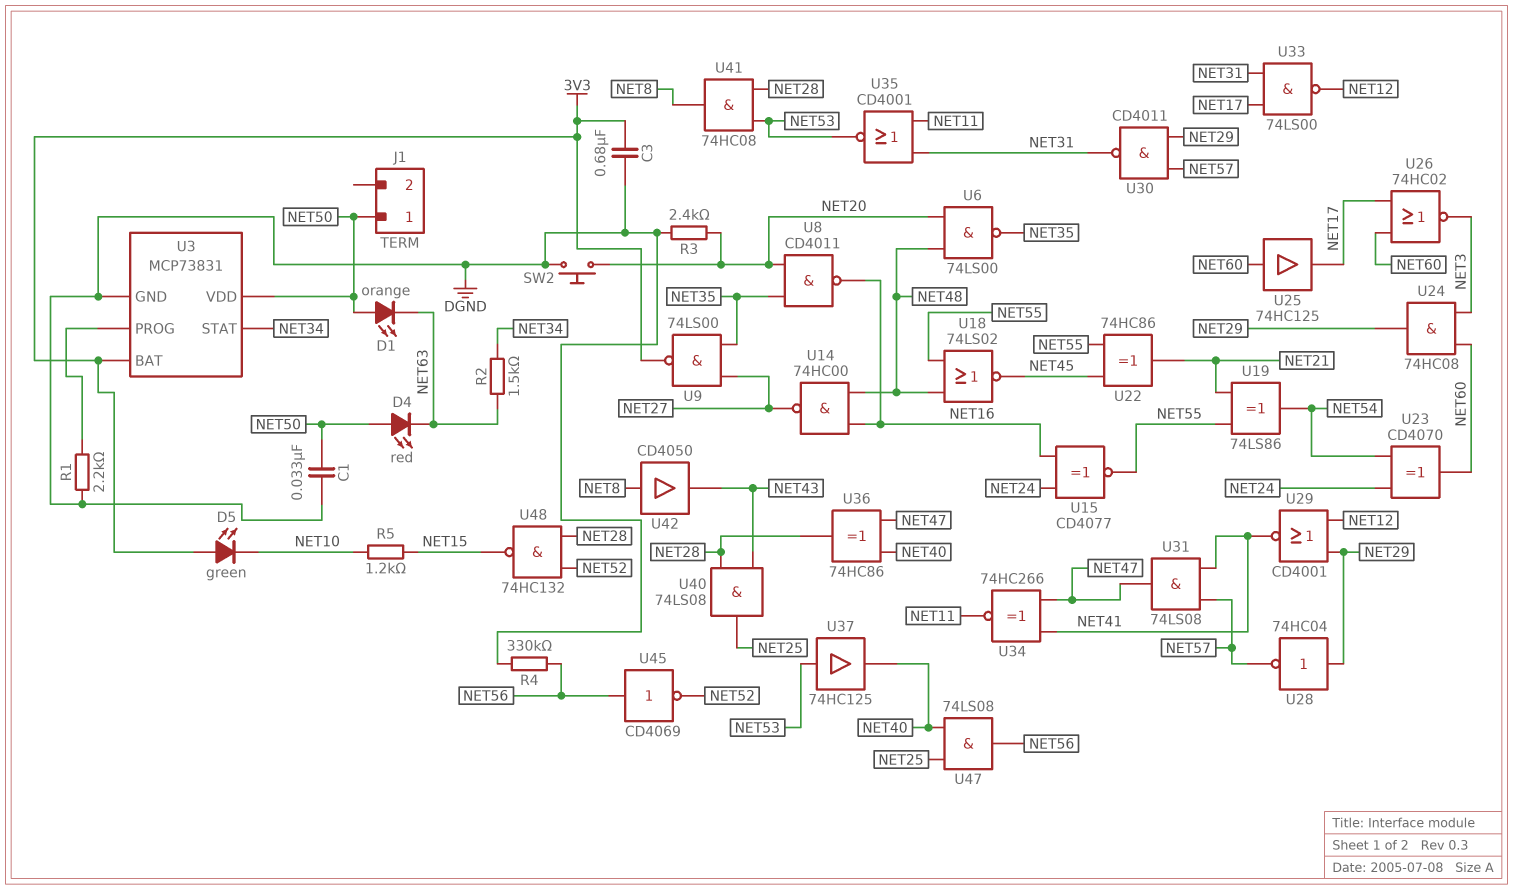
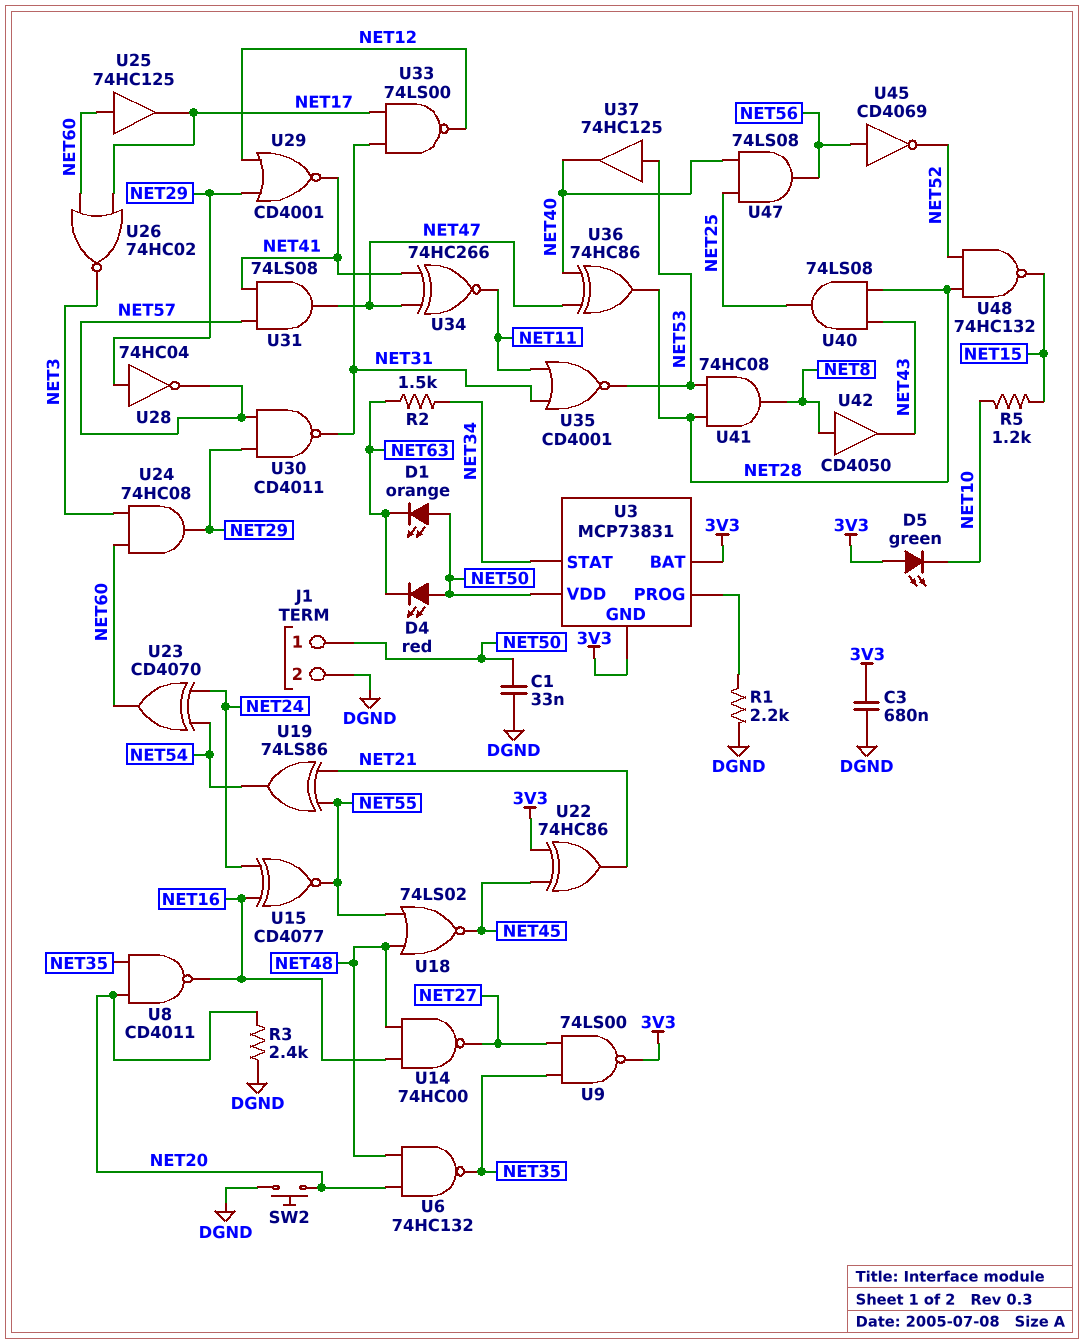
J1 pin 2: none -> DGND
R4: 330k (DGND, NET56) -> none
U3 pin GND: DGND -> 3V3
U6: NAND 74LS00 (in NET20, in NET48, out NET35) -> NAND 74HC132 (in NET20, in NET48, out NET35)
U22: XOR 74HC86 (in NET45, in NET55, out NET21) -> XOR 74HC86 (in 3V3, in NET45, out NET21)

